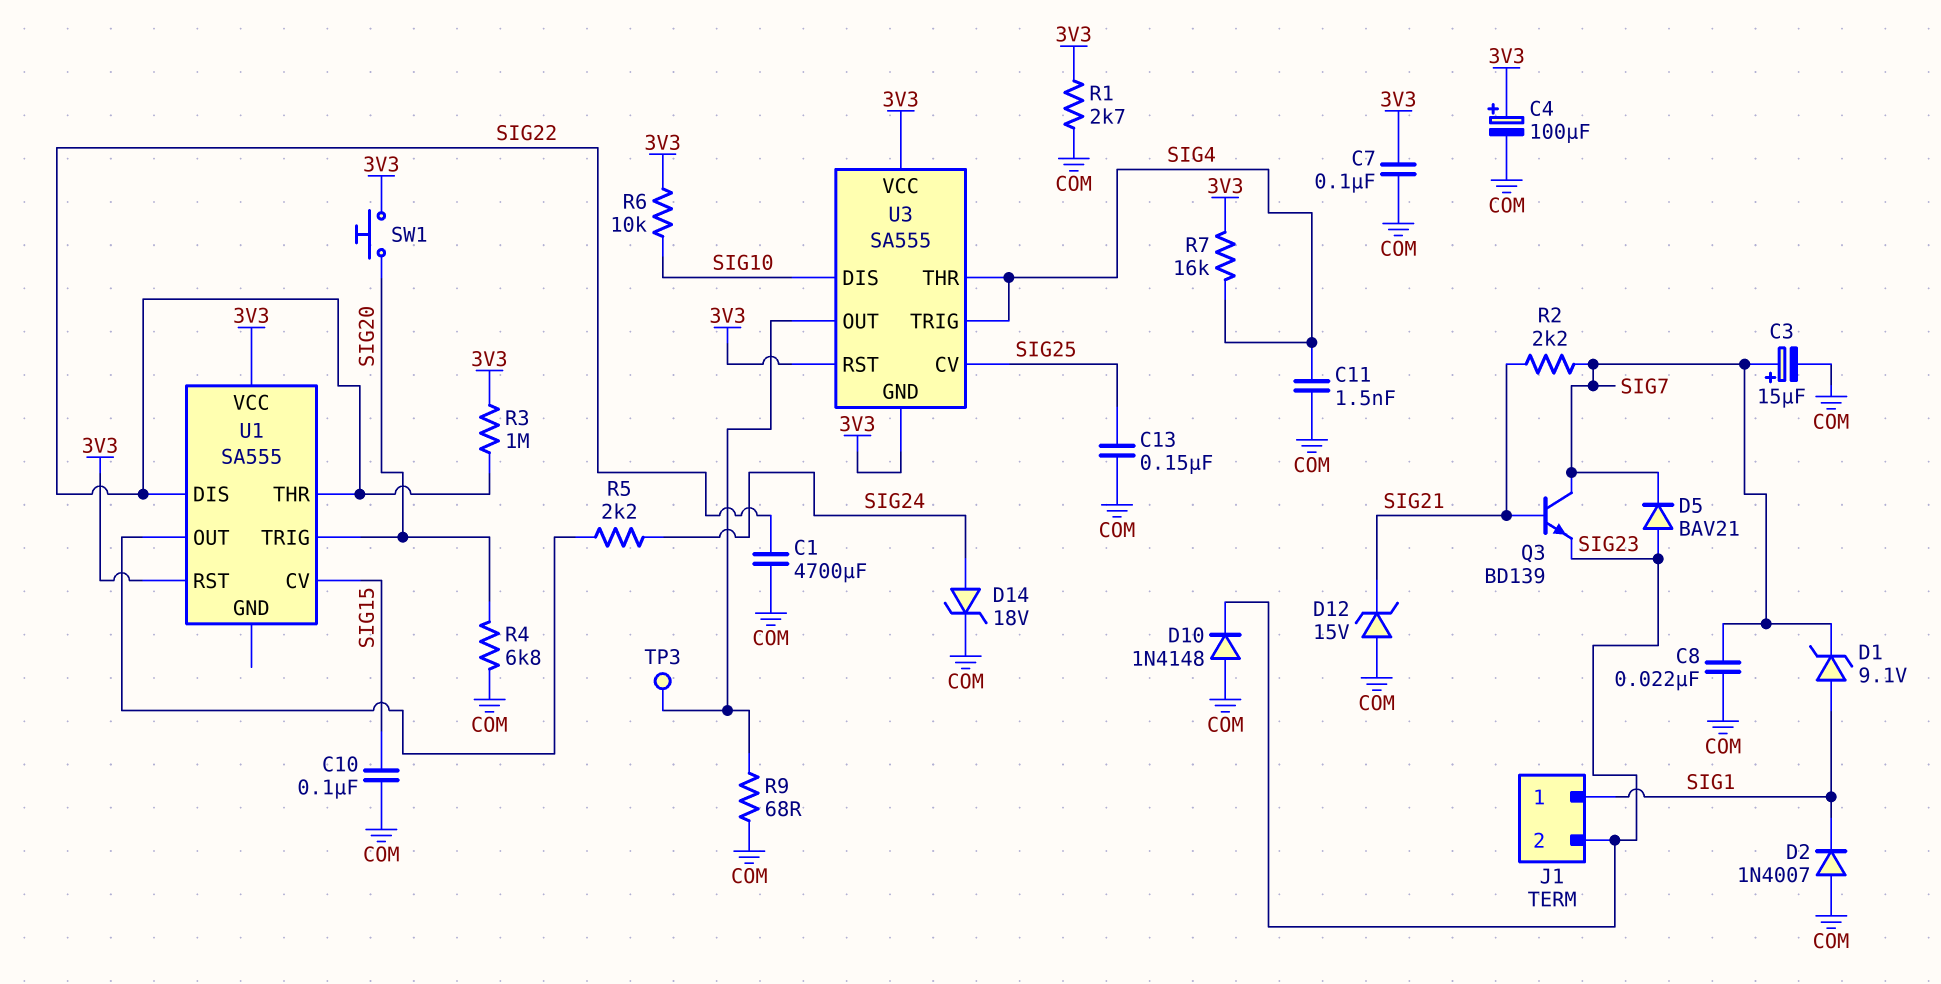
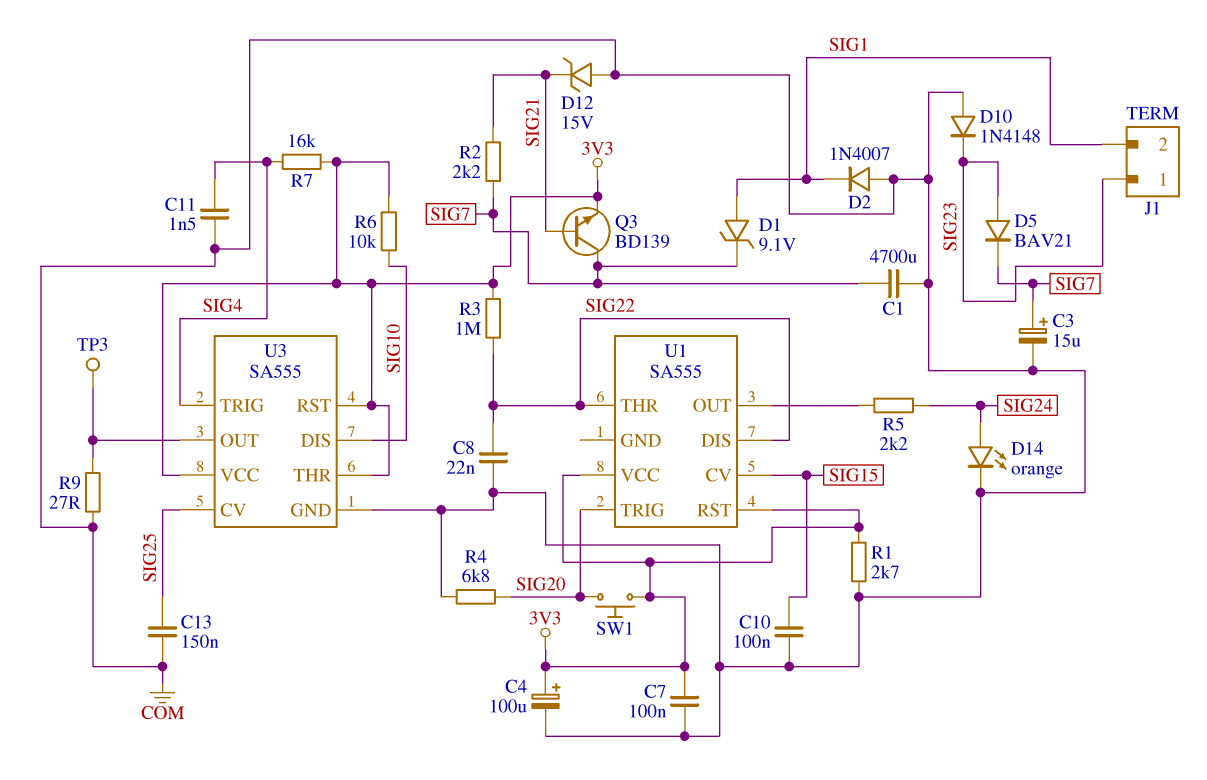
C1: 4700uF (COM, SIG22) -> 4700uF (COM, SIG7)
C8: 22nF (COM, SIG7) -> 22nF (COM, SIG22)
D14: zener 18V (A SIG24, K COM) -> LED orange (A SIG24, K COM)
J1 pin 1: SIG1 -> SIG23
J1 pin 2: SIG23 -> SIG1
Q3: NPN BD139 (B SIG21, C SIG7, E SIG23) -> NPN BD139 (B SIG21, C SIG7, E 3V3)
R9: 68 (COM, U3/OUT) -> 27 (COM, U3/OUT)
U3 pin GND: 3V3 -> COM
U3 pin THR: SIG4 -> 3V3

